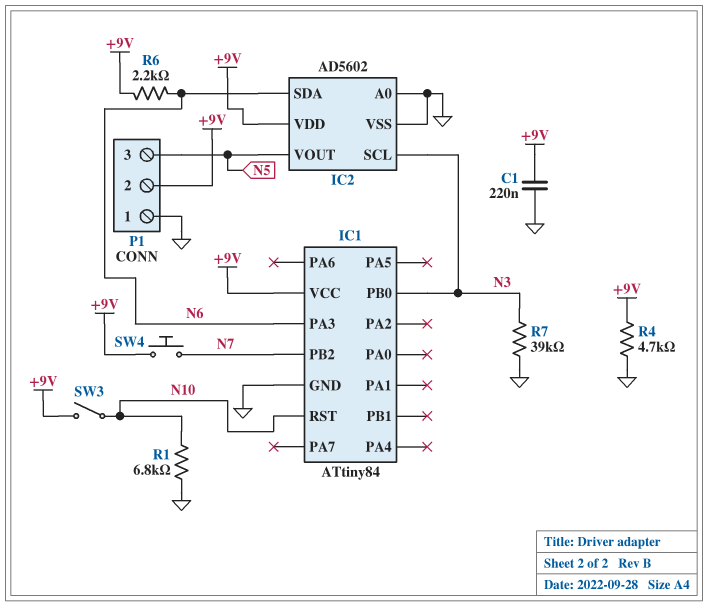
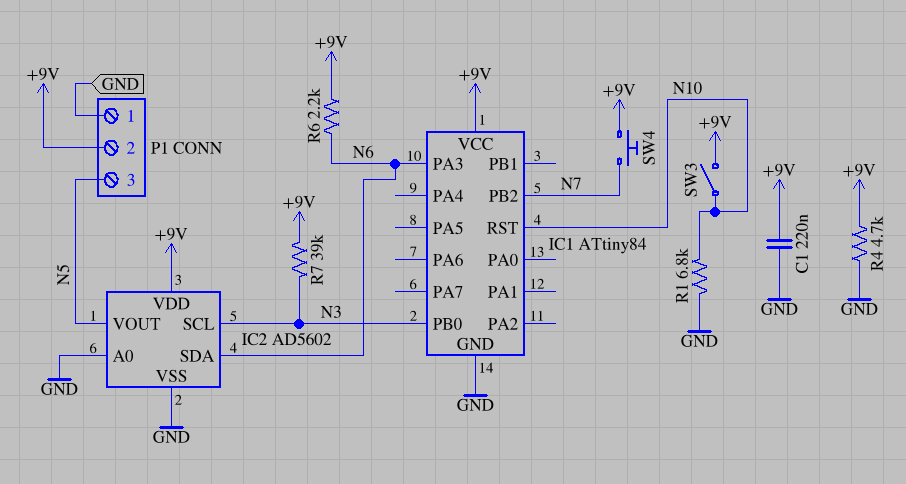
R7: 39k (GND, N3) -> 39k (+9V, N3)

